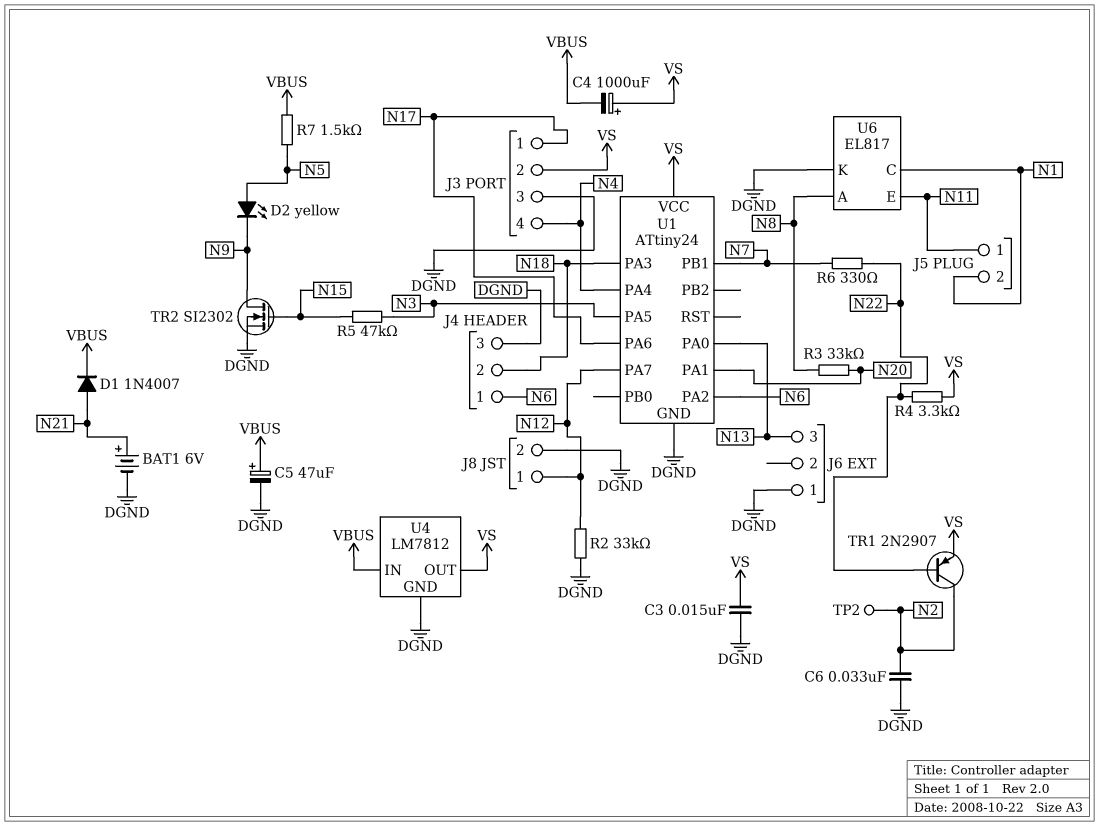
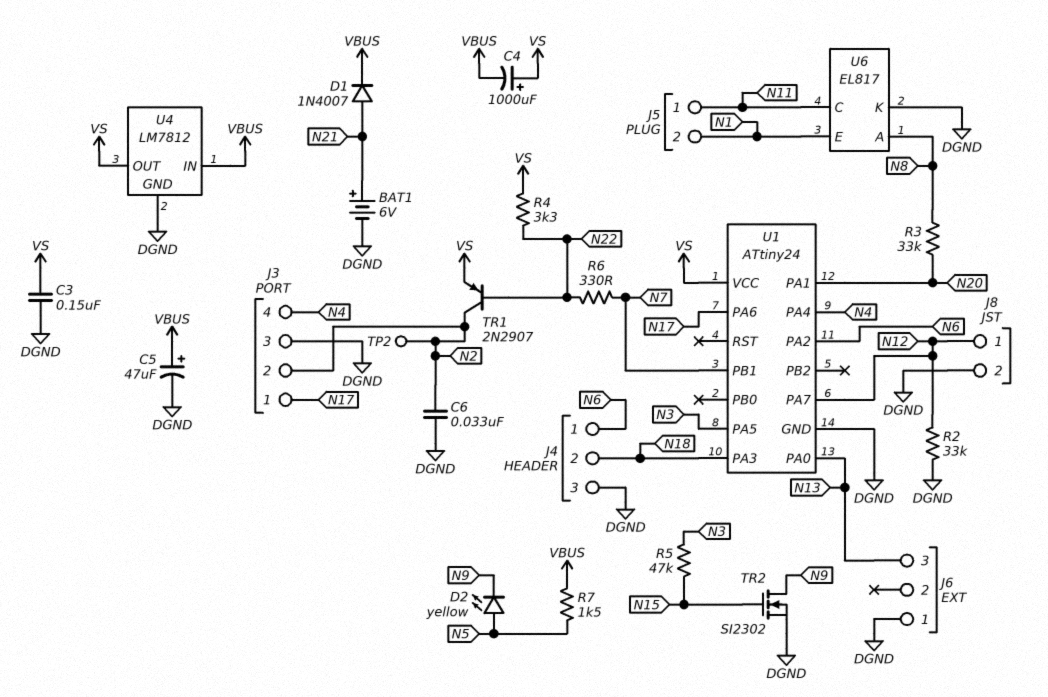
C3: 15nF (DGND, VS) -> 150nF (DGND, VS)
J3 pin 2: VS -> N2
U6 pin C: N1 -> N11
U6 pin E: N11 -> N1

